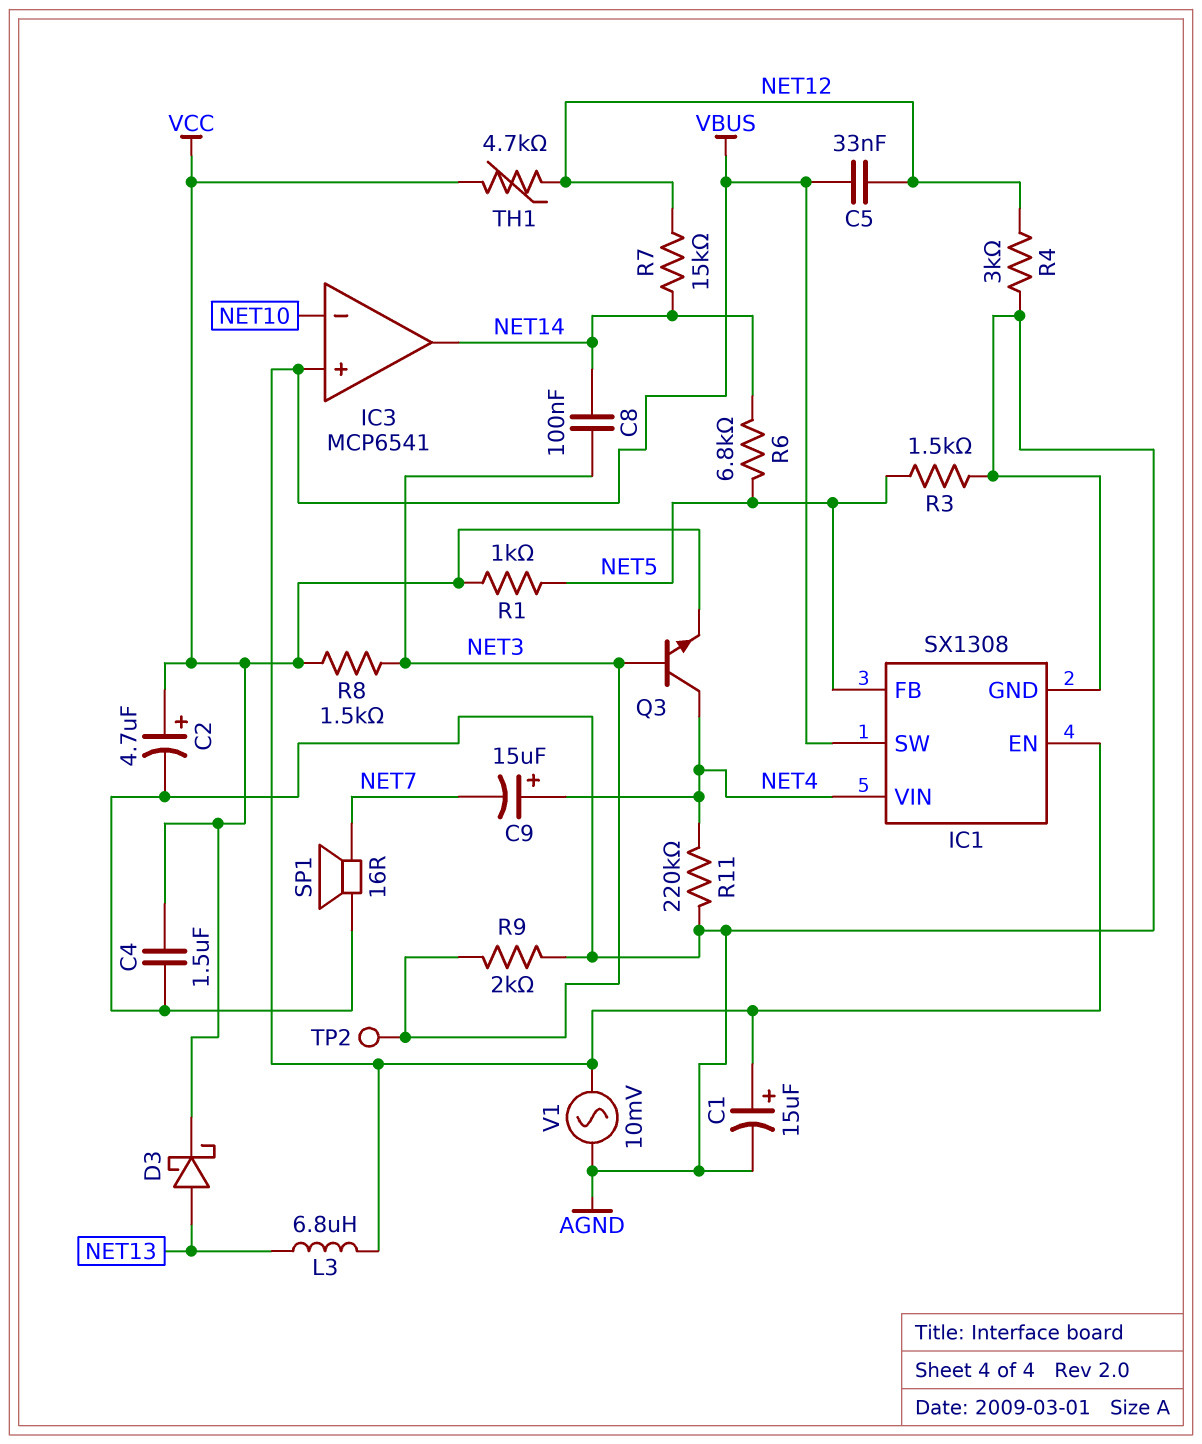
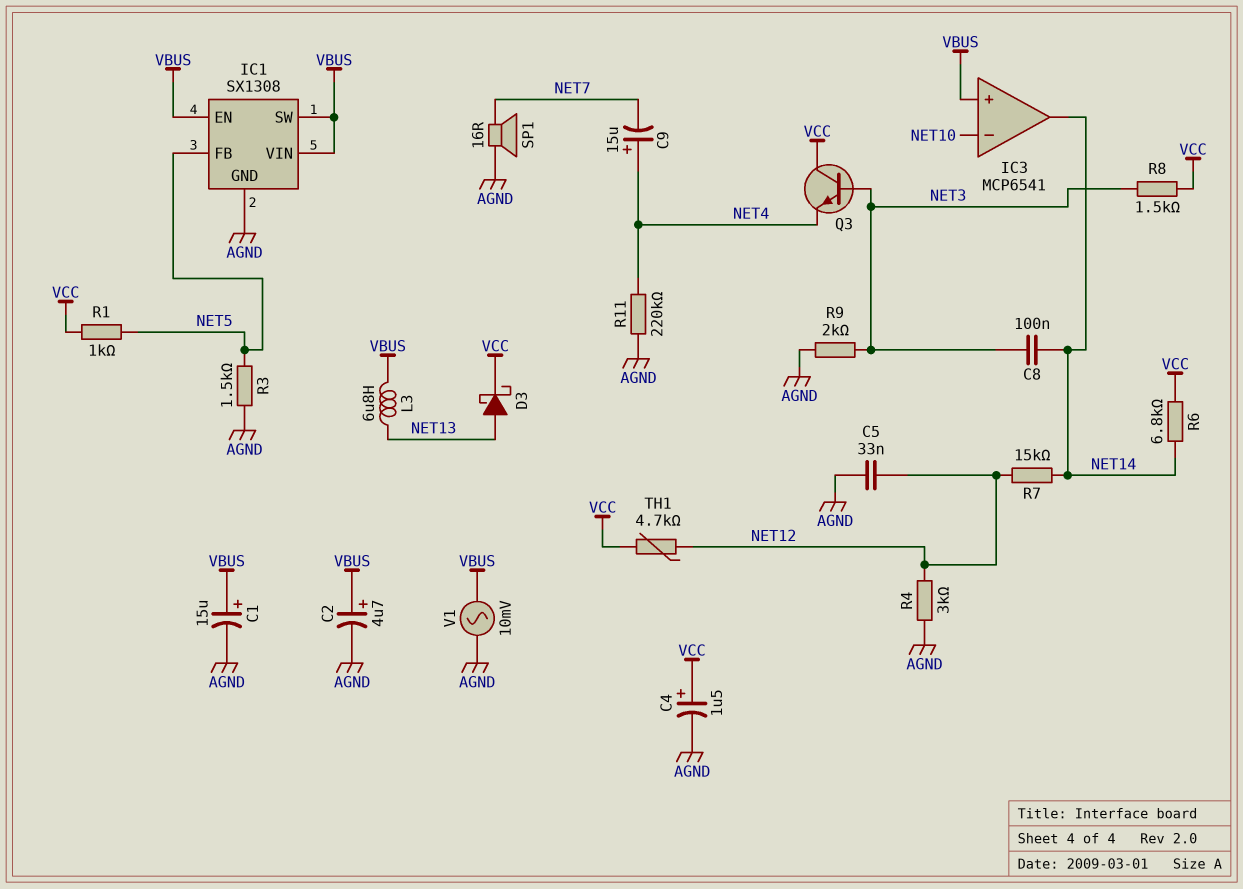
C2: 4.7uF (plus VCC, minus AGND) -> 4.7uF (plus VBUS, minus AGND)
C4: 1.5uF (AGND, VCC) -> 1.5uF (plus VCC, minus AGND)
C5: 33nF (NET12, VBUS) -> 33nF (AGND, NET12)
IC1 pin VIN: NET4 -> VBUS
Q3: NPN (B NET3, C NET4, E VCC) -> NPN (B NET3, C VCC, E NET4)
R6: 6.8k (NET5, NET14) -> 6.8k (NET14, VCC)
TP2: test point (NET3) -> none

